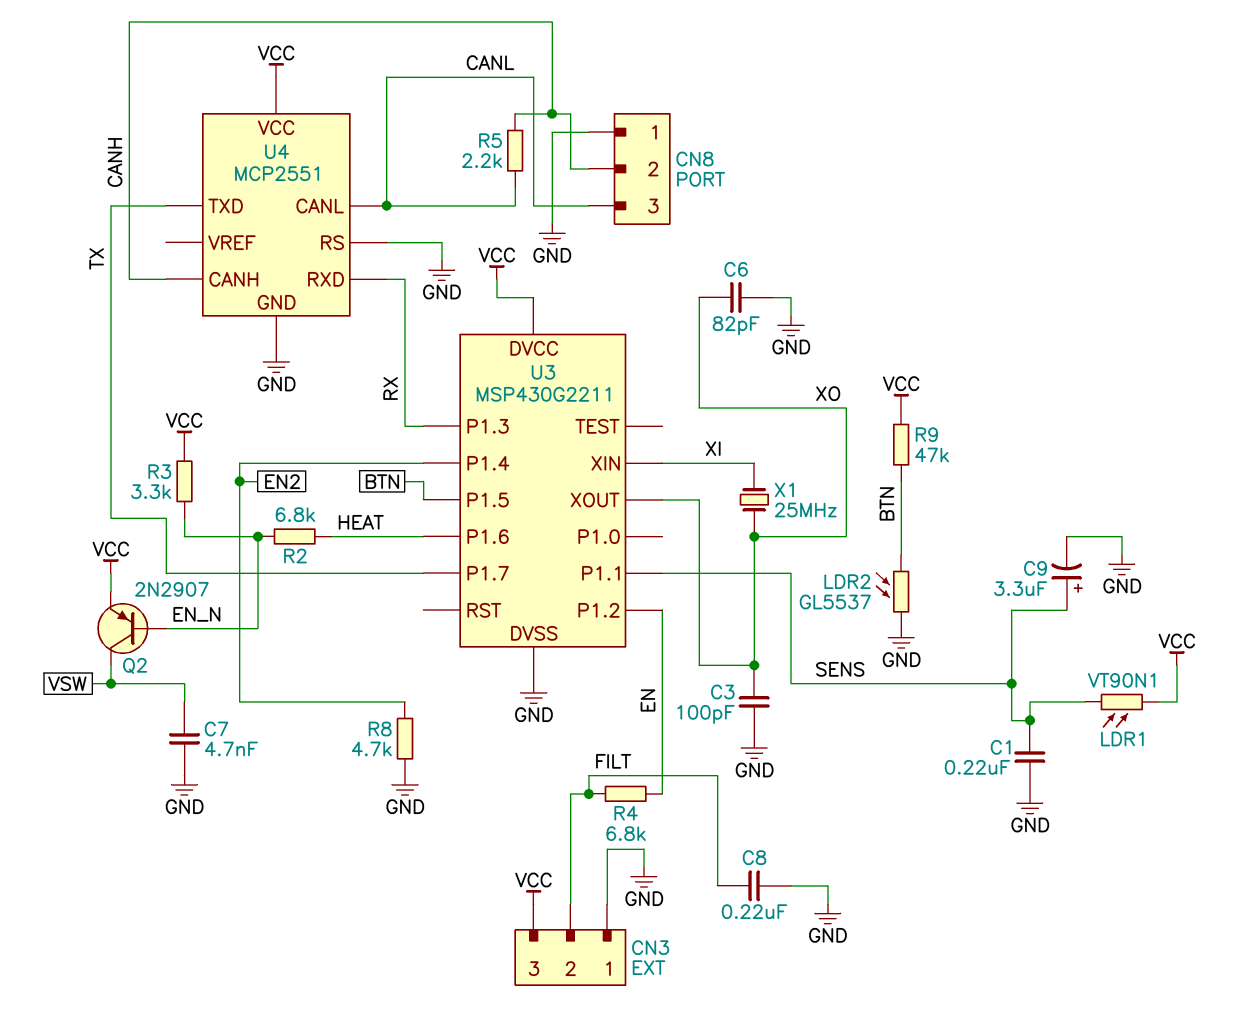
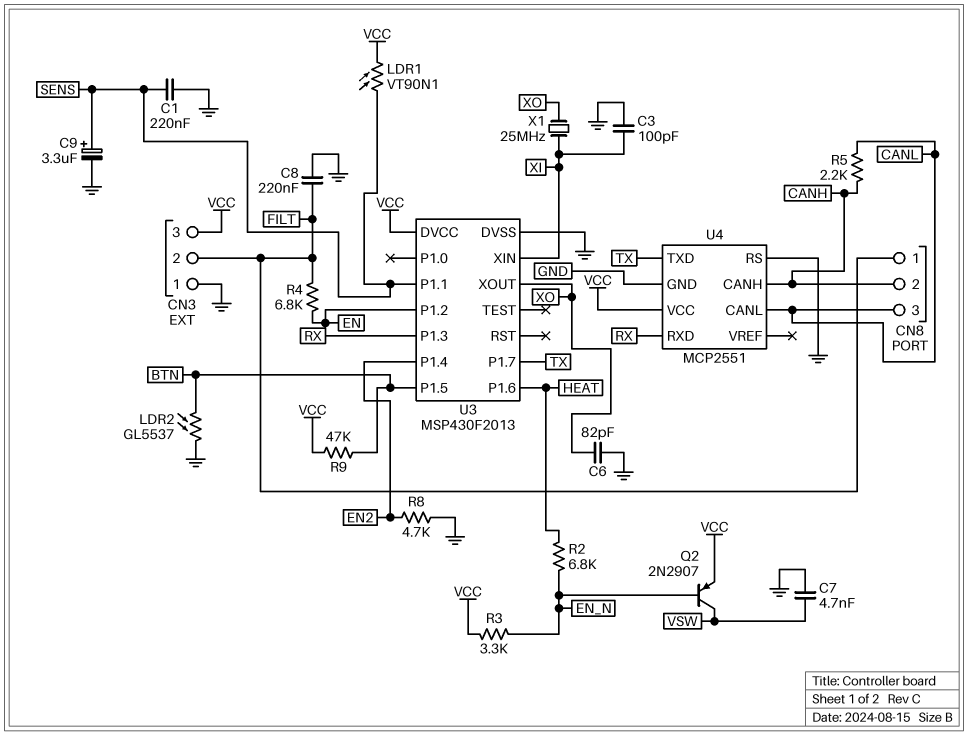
C3: 100pF (GND, XO) -> 100pF (GND, XI)
CN8 pin 1: GND -> FILT
U3: MSP430G2211 -> MSP430F2013

